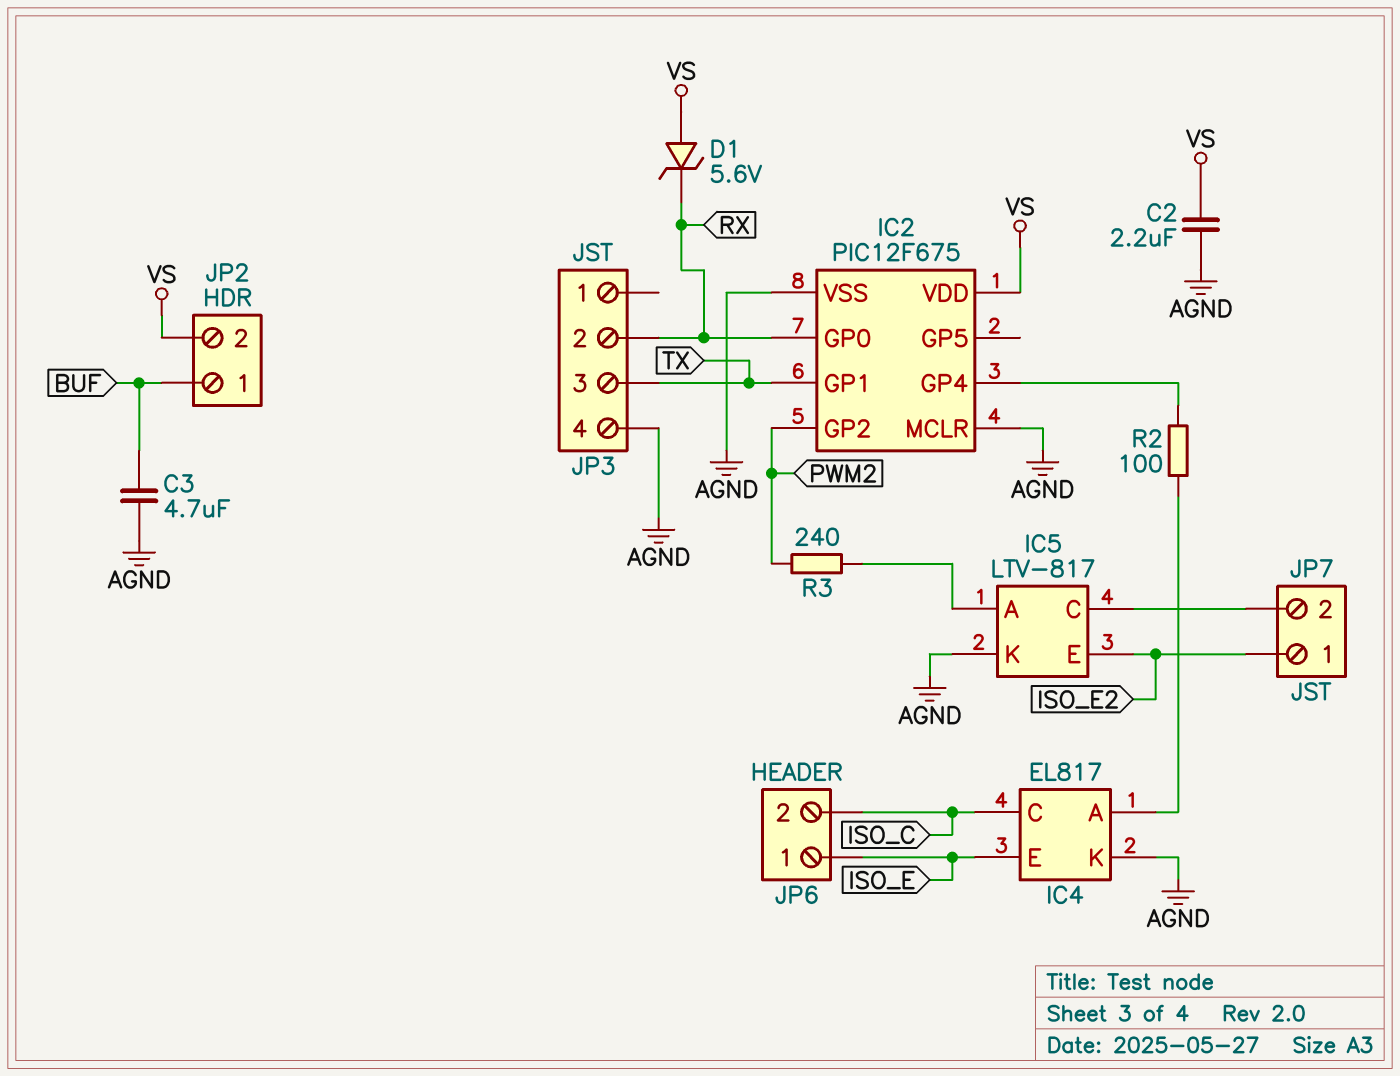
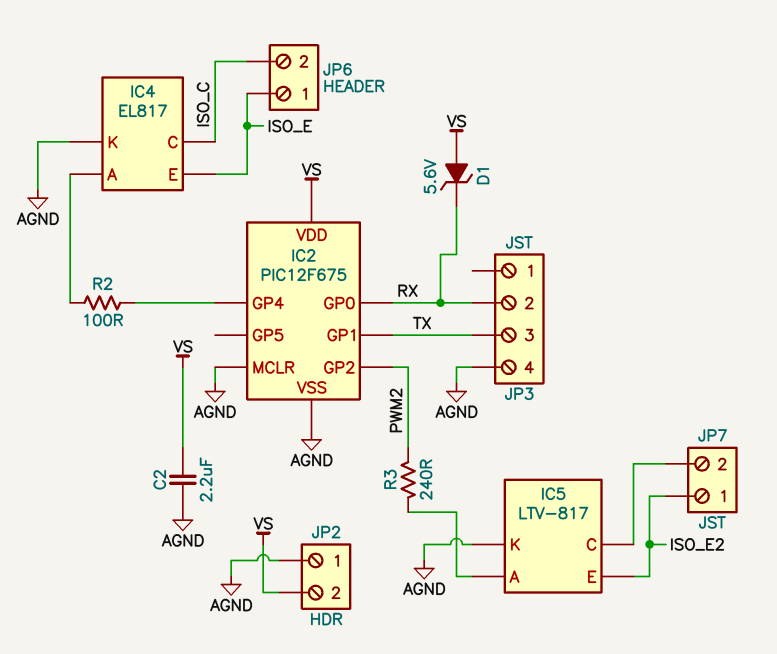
C3: 4.7uF (AGND, BUF) -> none
JP2 pin 1: BUF -> AGND

